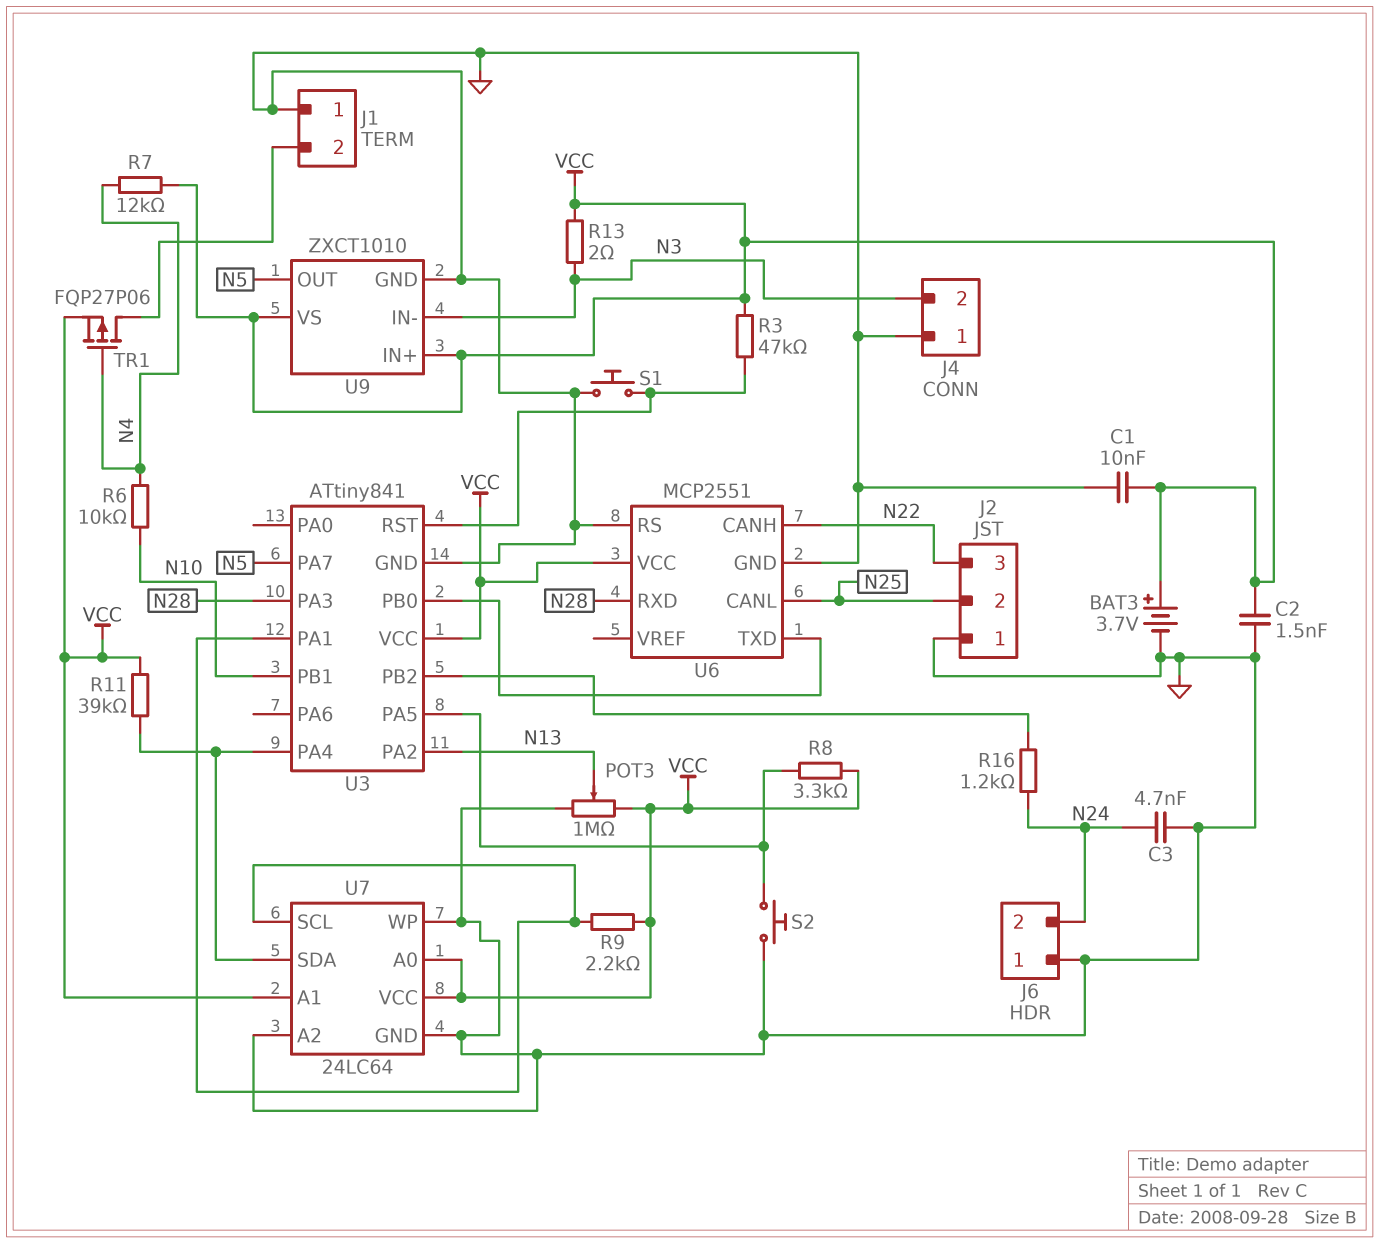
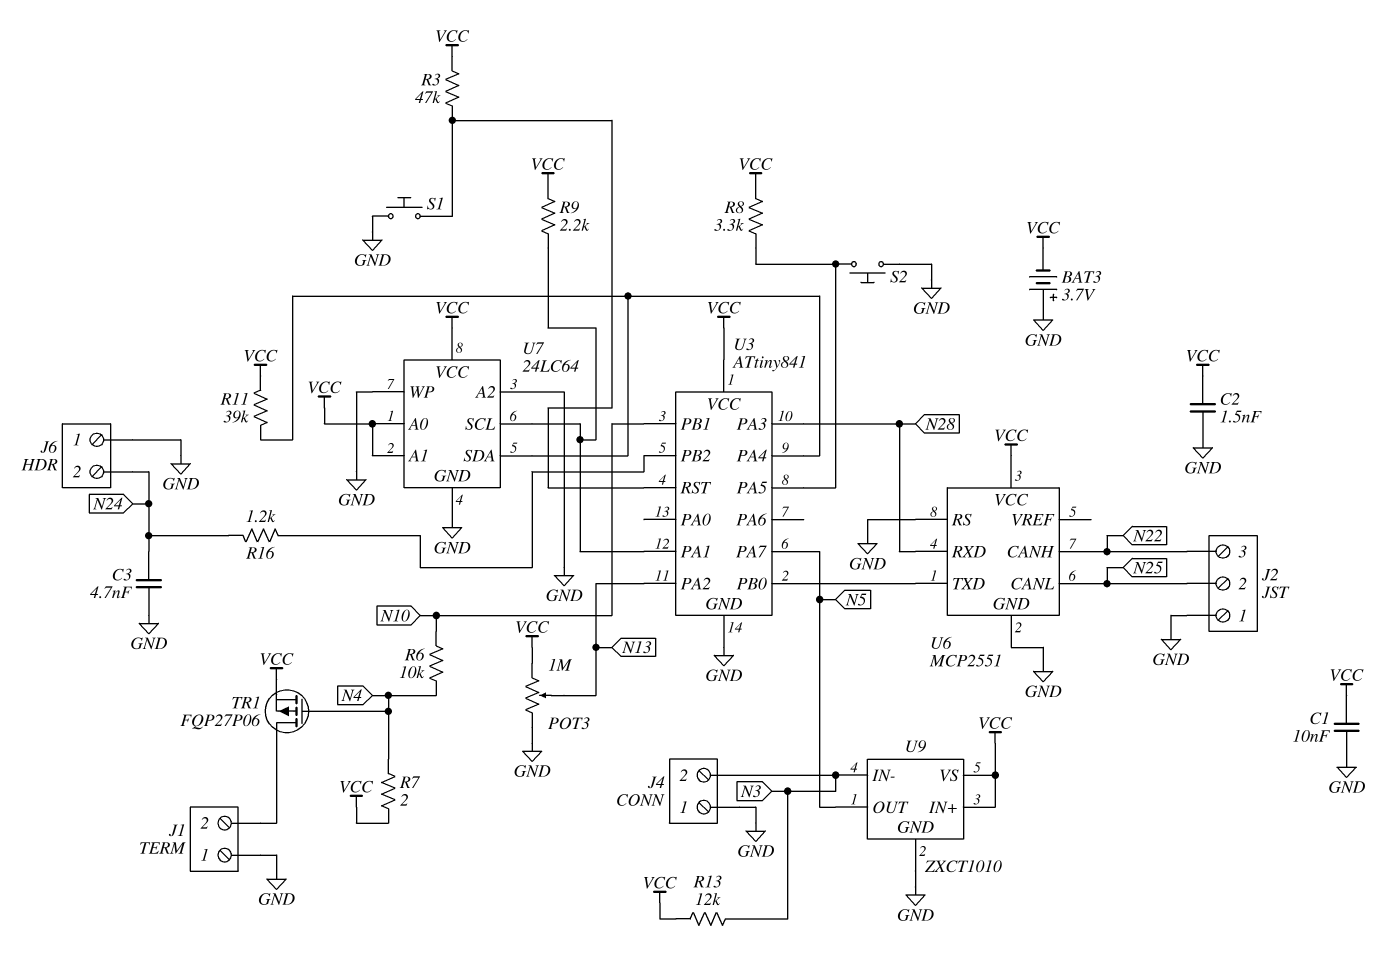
BAT3: 3.7V (plus VCC, minus GND) -> 3.7V (plus GND, minus VCC)
R7: 12k (N4, VCC) -> 2 (N4, VCC)
R13: 2 (N3, VCC) -> 12k (N3, VCC)

